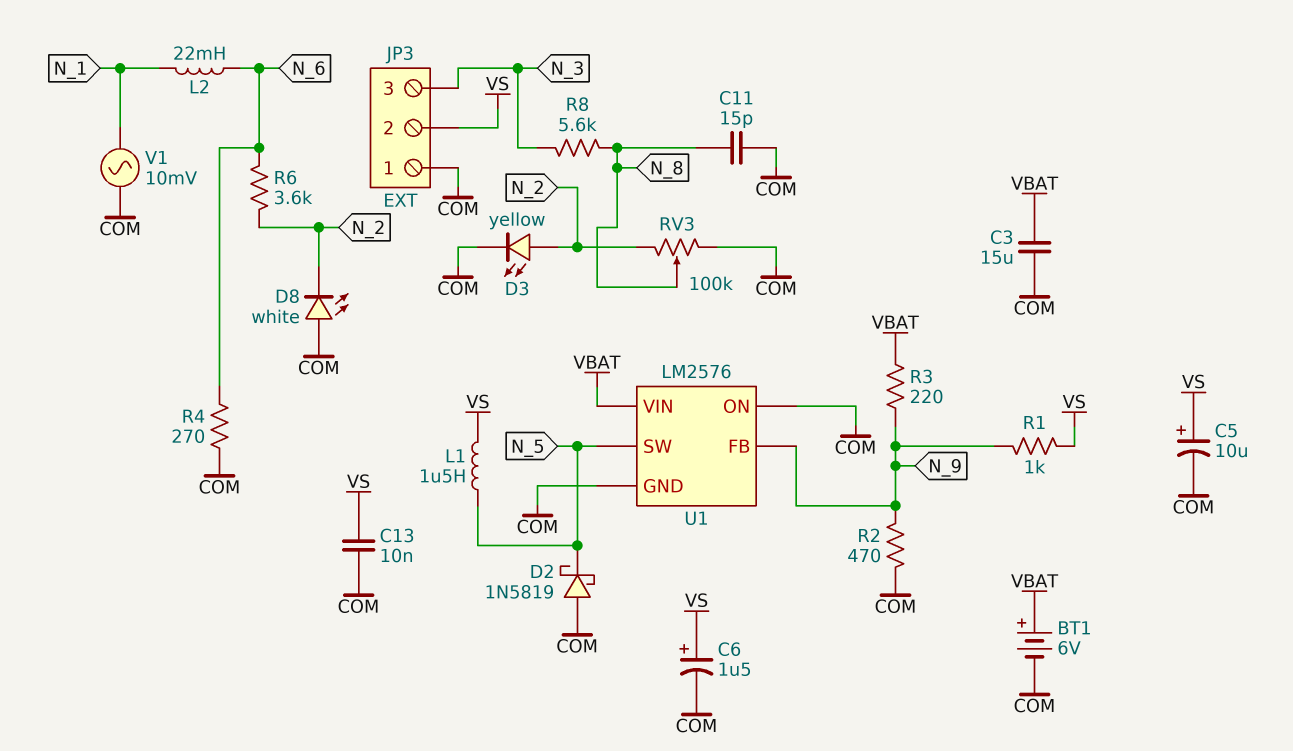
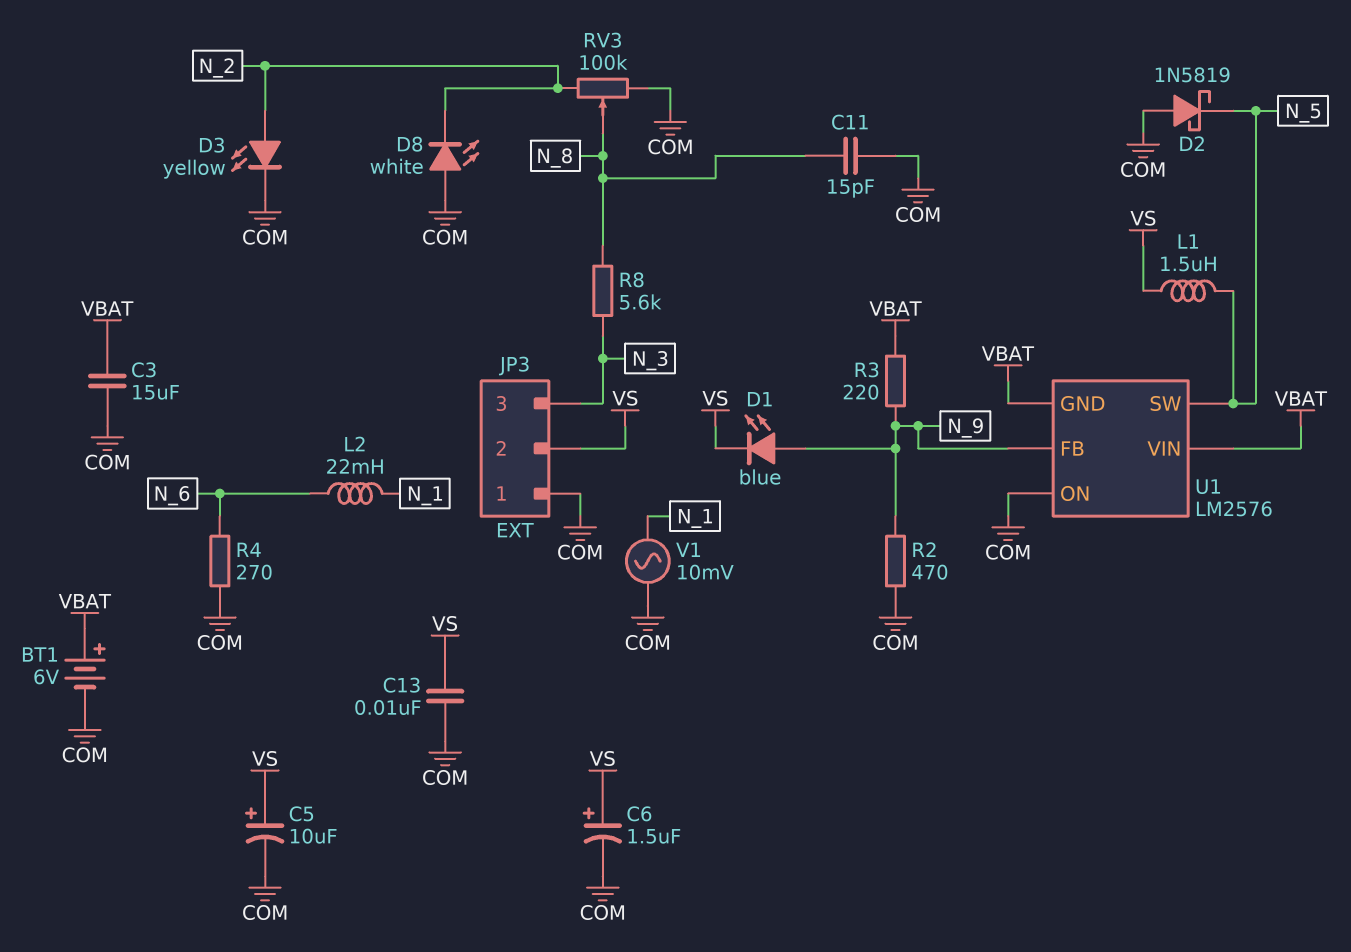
D1: none -> LED blue (A N_9, K VS)
R1: 1k (N_9, VS) -> none
R6: 3.6k (N_2, N_6) -> none
U1 pin GND: COM -> VBAT

